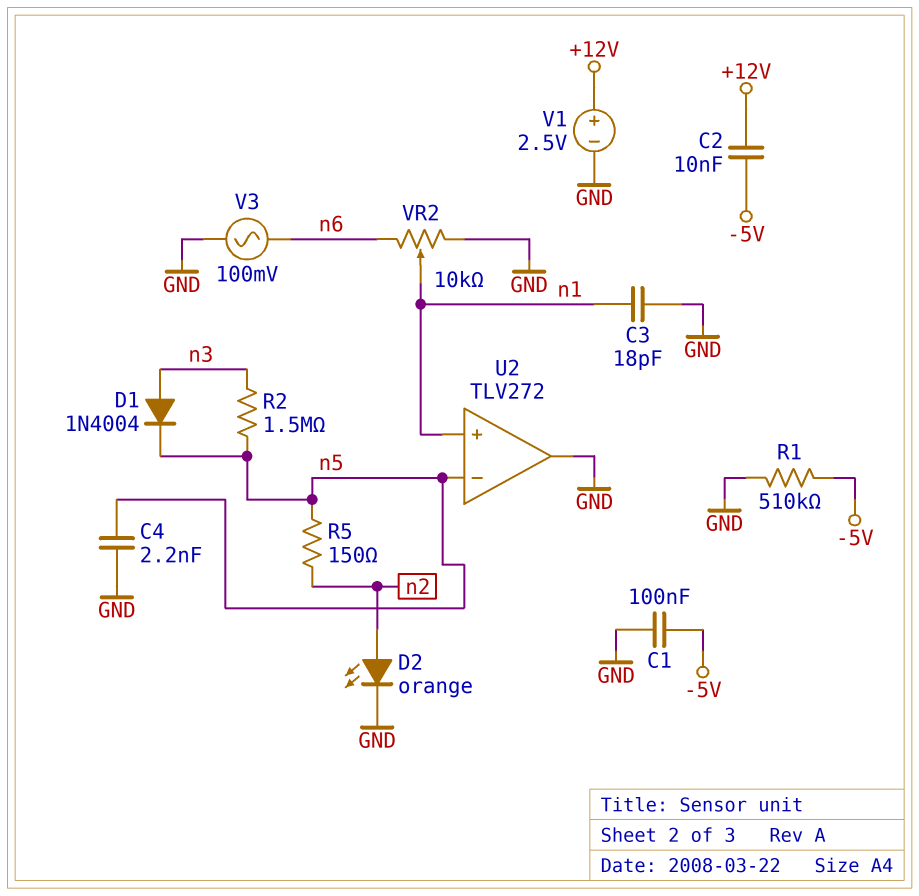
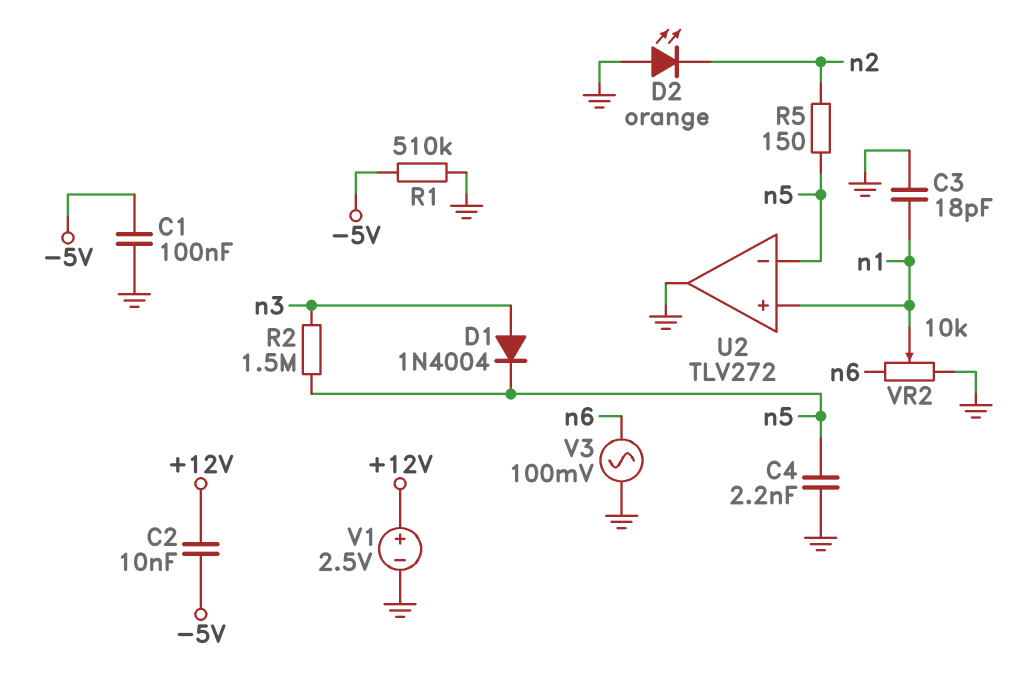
D2: LED orange (A n2, K GND) -> LED orange (A GND, K n2)

